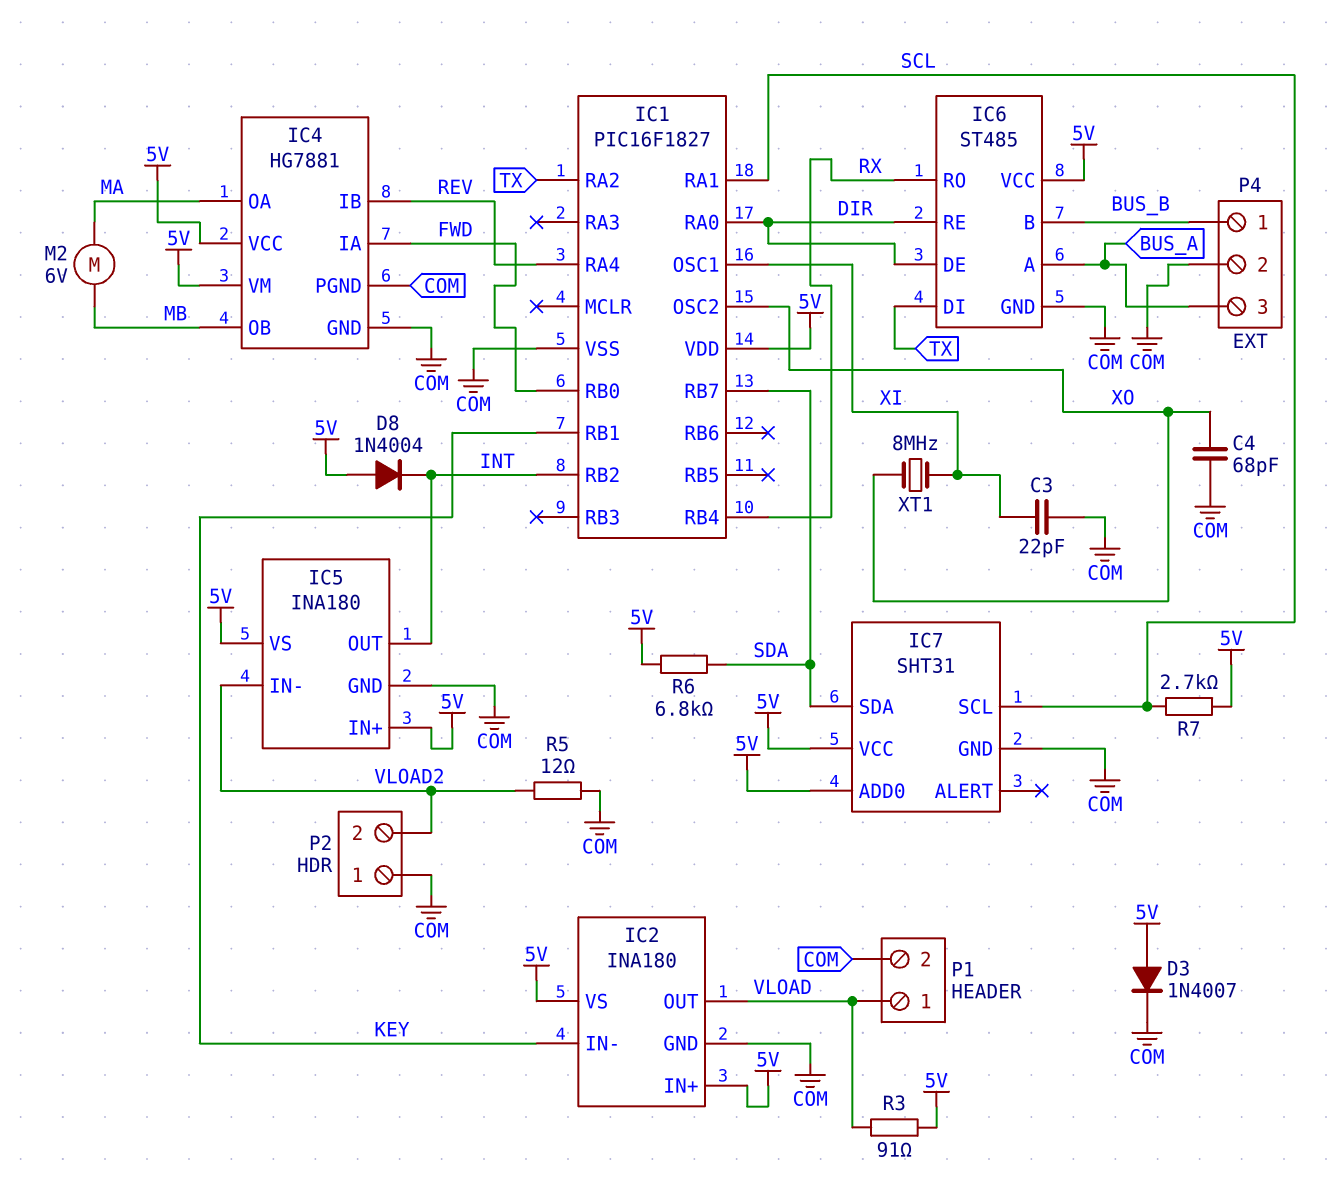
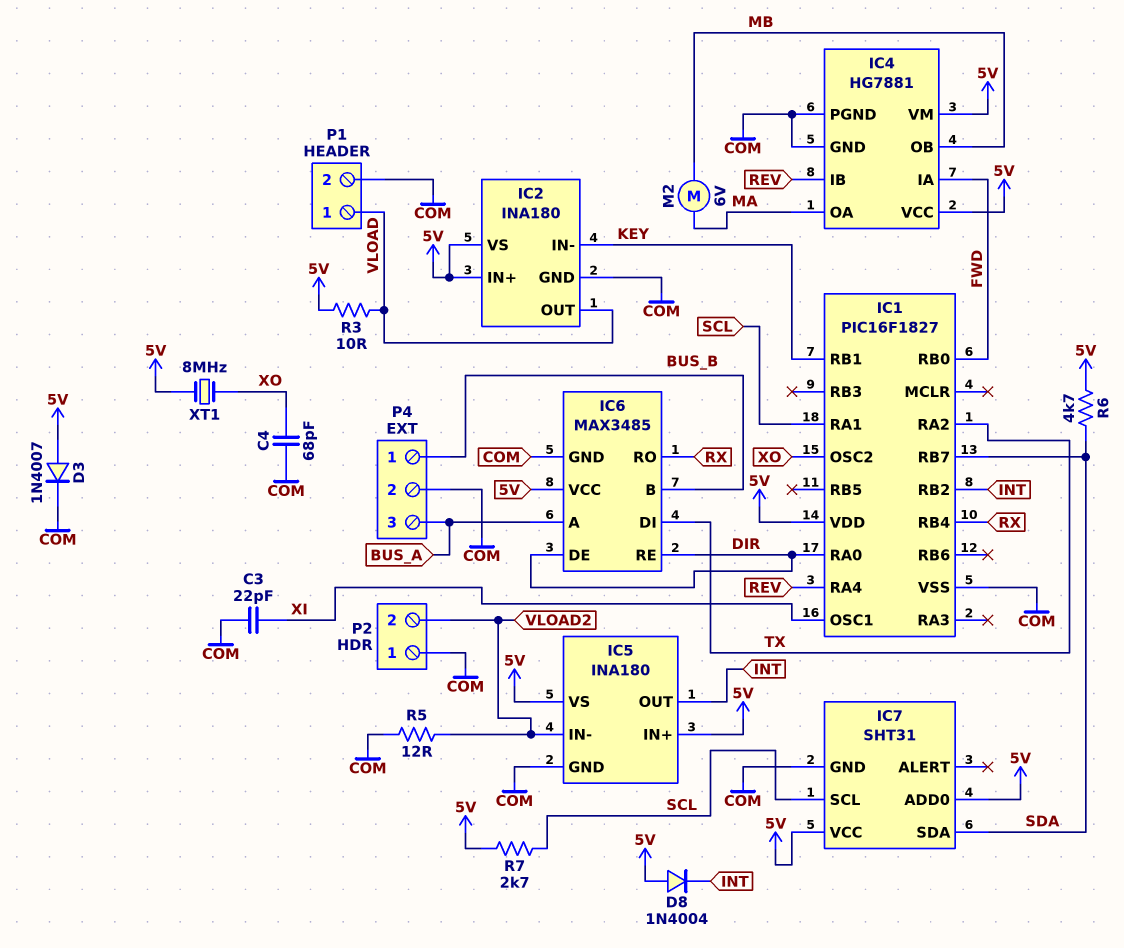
IC6: ST485 -> MAX3485
R3: 91 (5V, VLOAD) -> 10 (5V, VLOAD)
R6: 6.8k (5V, SDA) -> 4.7k (5V, SDA)
XT1: 8MHz (XI, XO) -> 8MHz (5V, XO)

